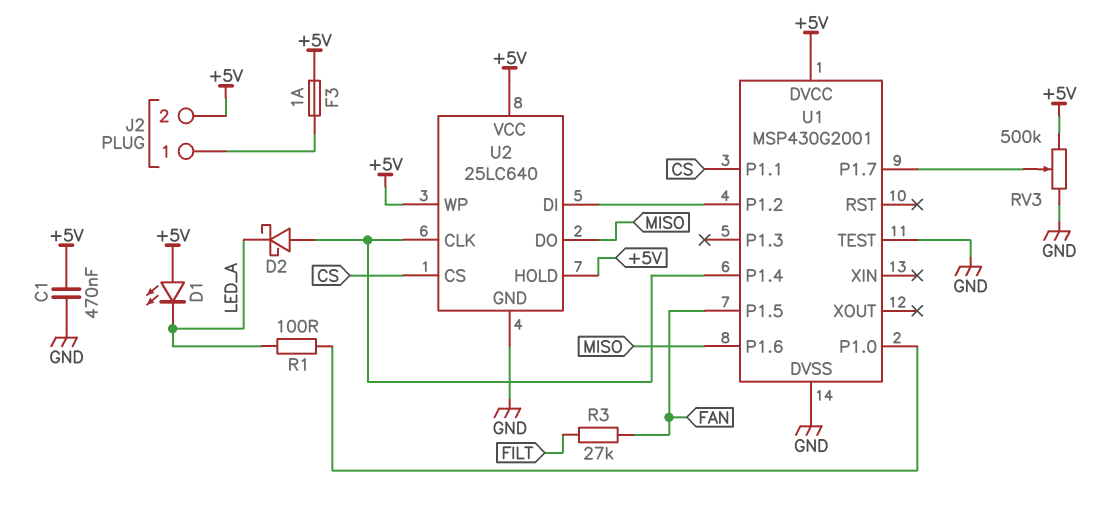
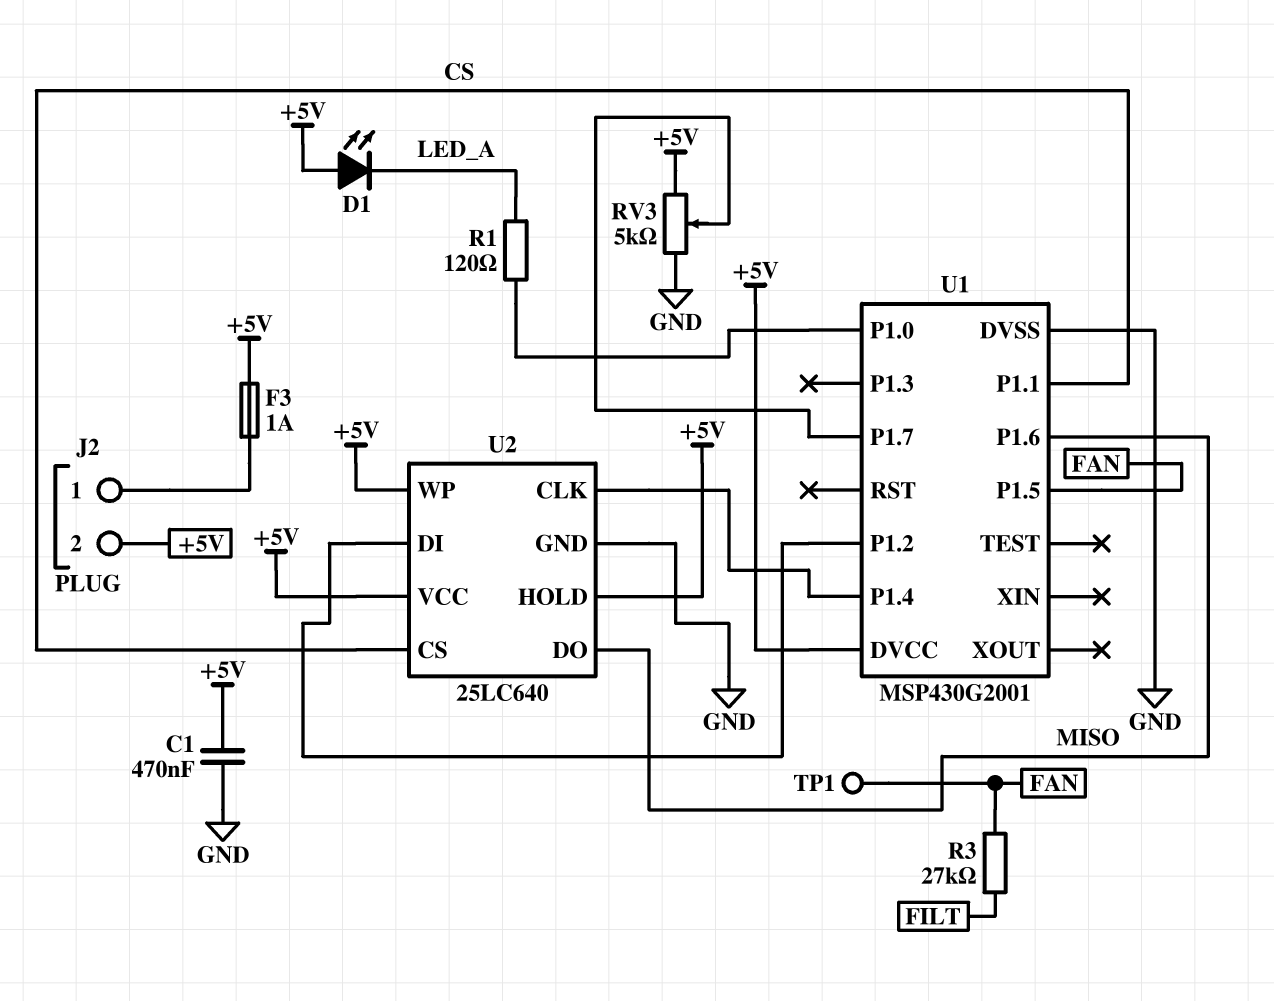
D2: schottky (A U1/P1.4, K LED_A) -> none
R1: 100 (LED_A, U1/P1.0) -> 120 (LED_A, U1/P1.0)
RV3: 500k (+5V, GND, wiper U1/P1.7) -> 5k (+5V, GND, wiper U1/P1.7)
TP1: none -> test point (FAN)
U1 pin TEST: GND -> none

